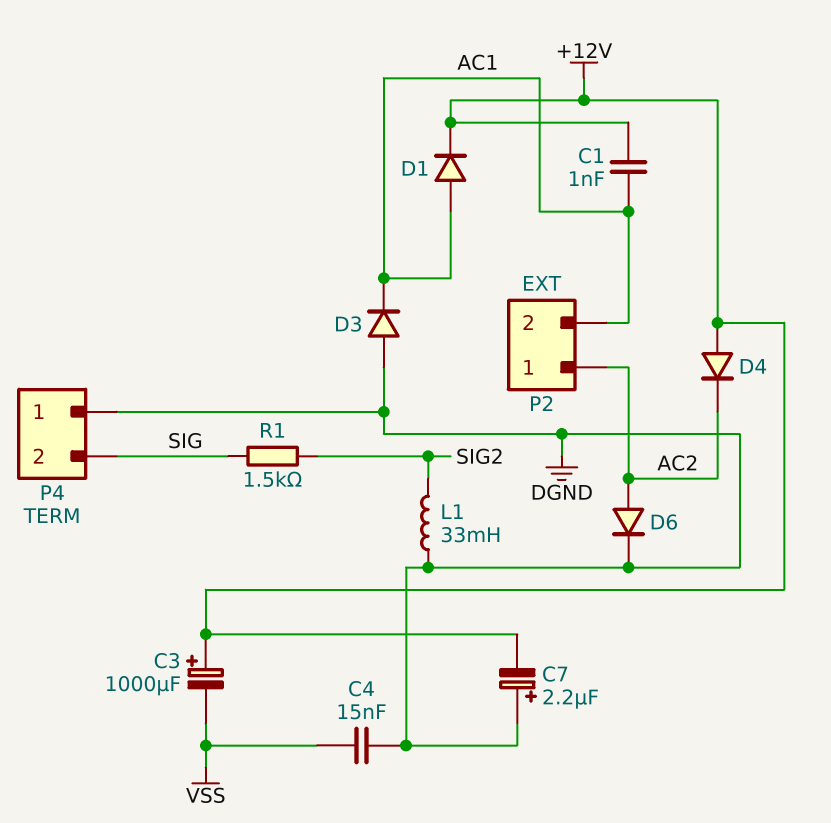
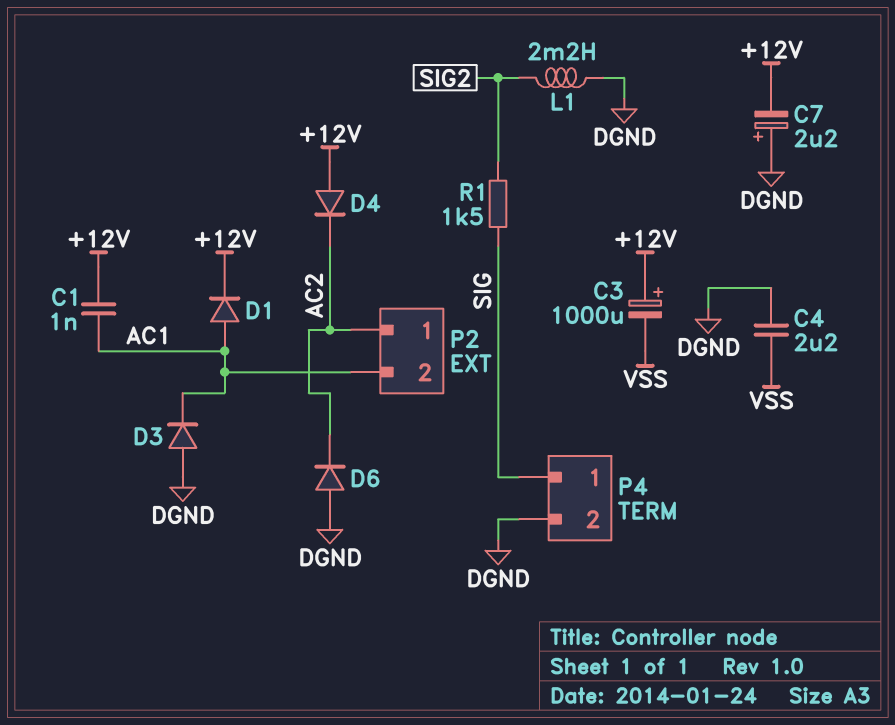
C4: 15nF (DGND, VSS) -> 2.2uF (DGND, VSS)
D6: diode (A AC2, K DGND) -> diode (A DGND, K AC2)
L1: 33mH (DGND, SIG2) -> 2.2mH (DGND, SIG2)
P4 pin 1: DGND -> SIG
P4 pin 2: SIG -> DGND

